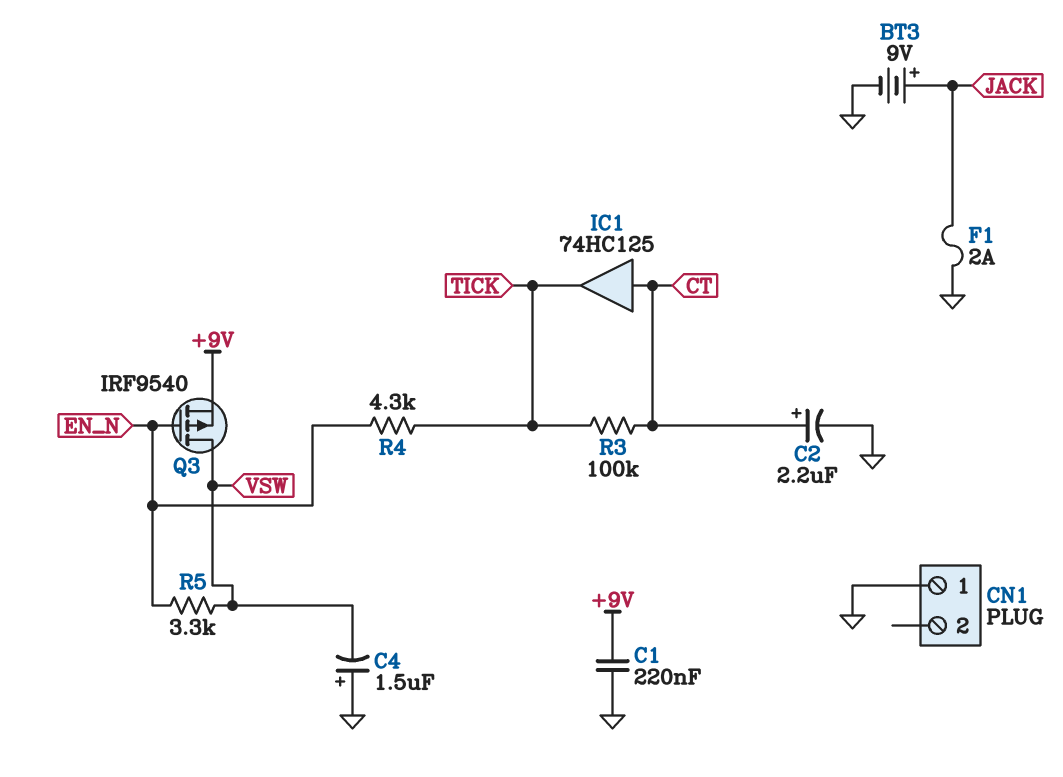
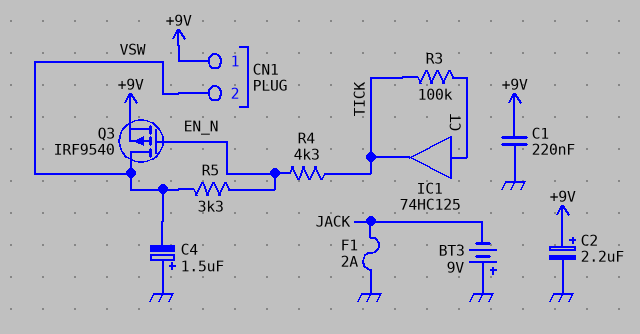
BT3: 9V (plus JACK, minus GND) -> 9V (plus GND, minus JACK)
C2: 2.2uF (plus CT, minus GND) -> 2.2uF (plus +9V, minus GND)
CN1 pin 1: GND -> +9V
CN1 pin 2: none -> VSW

